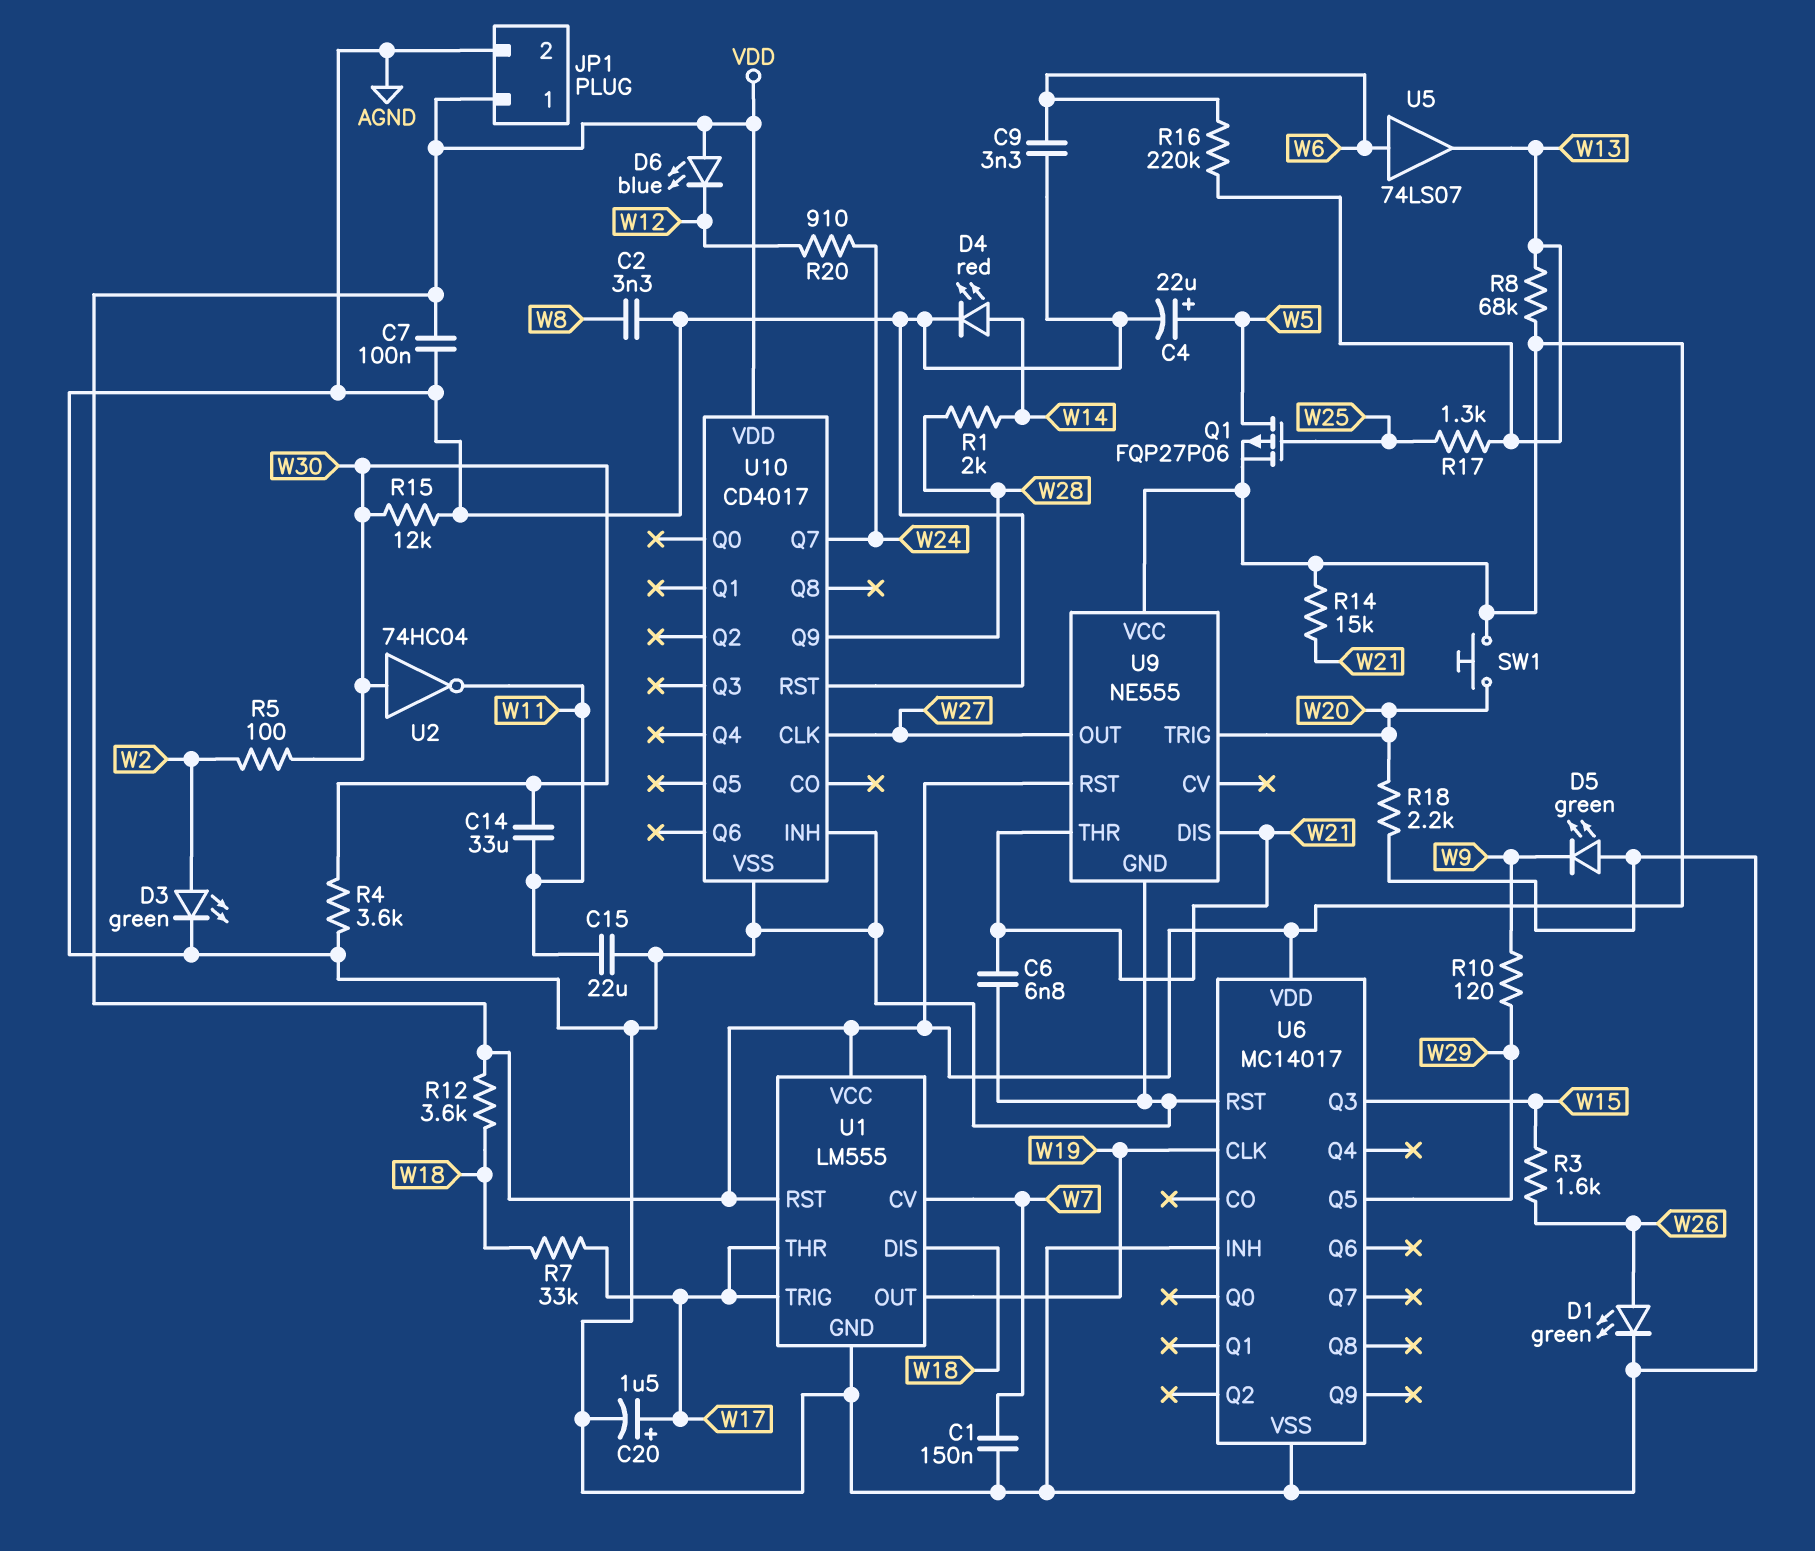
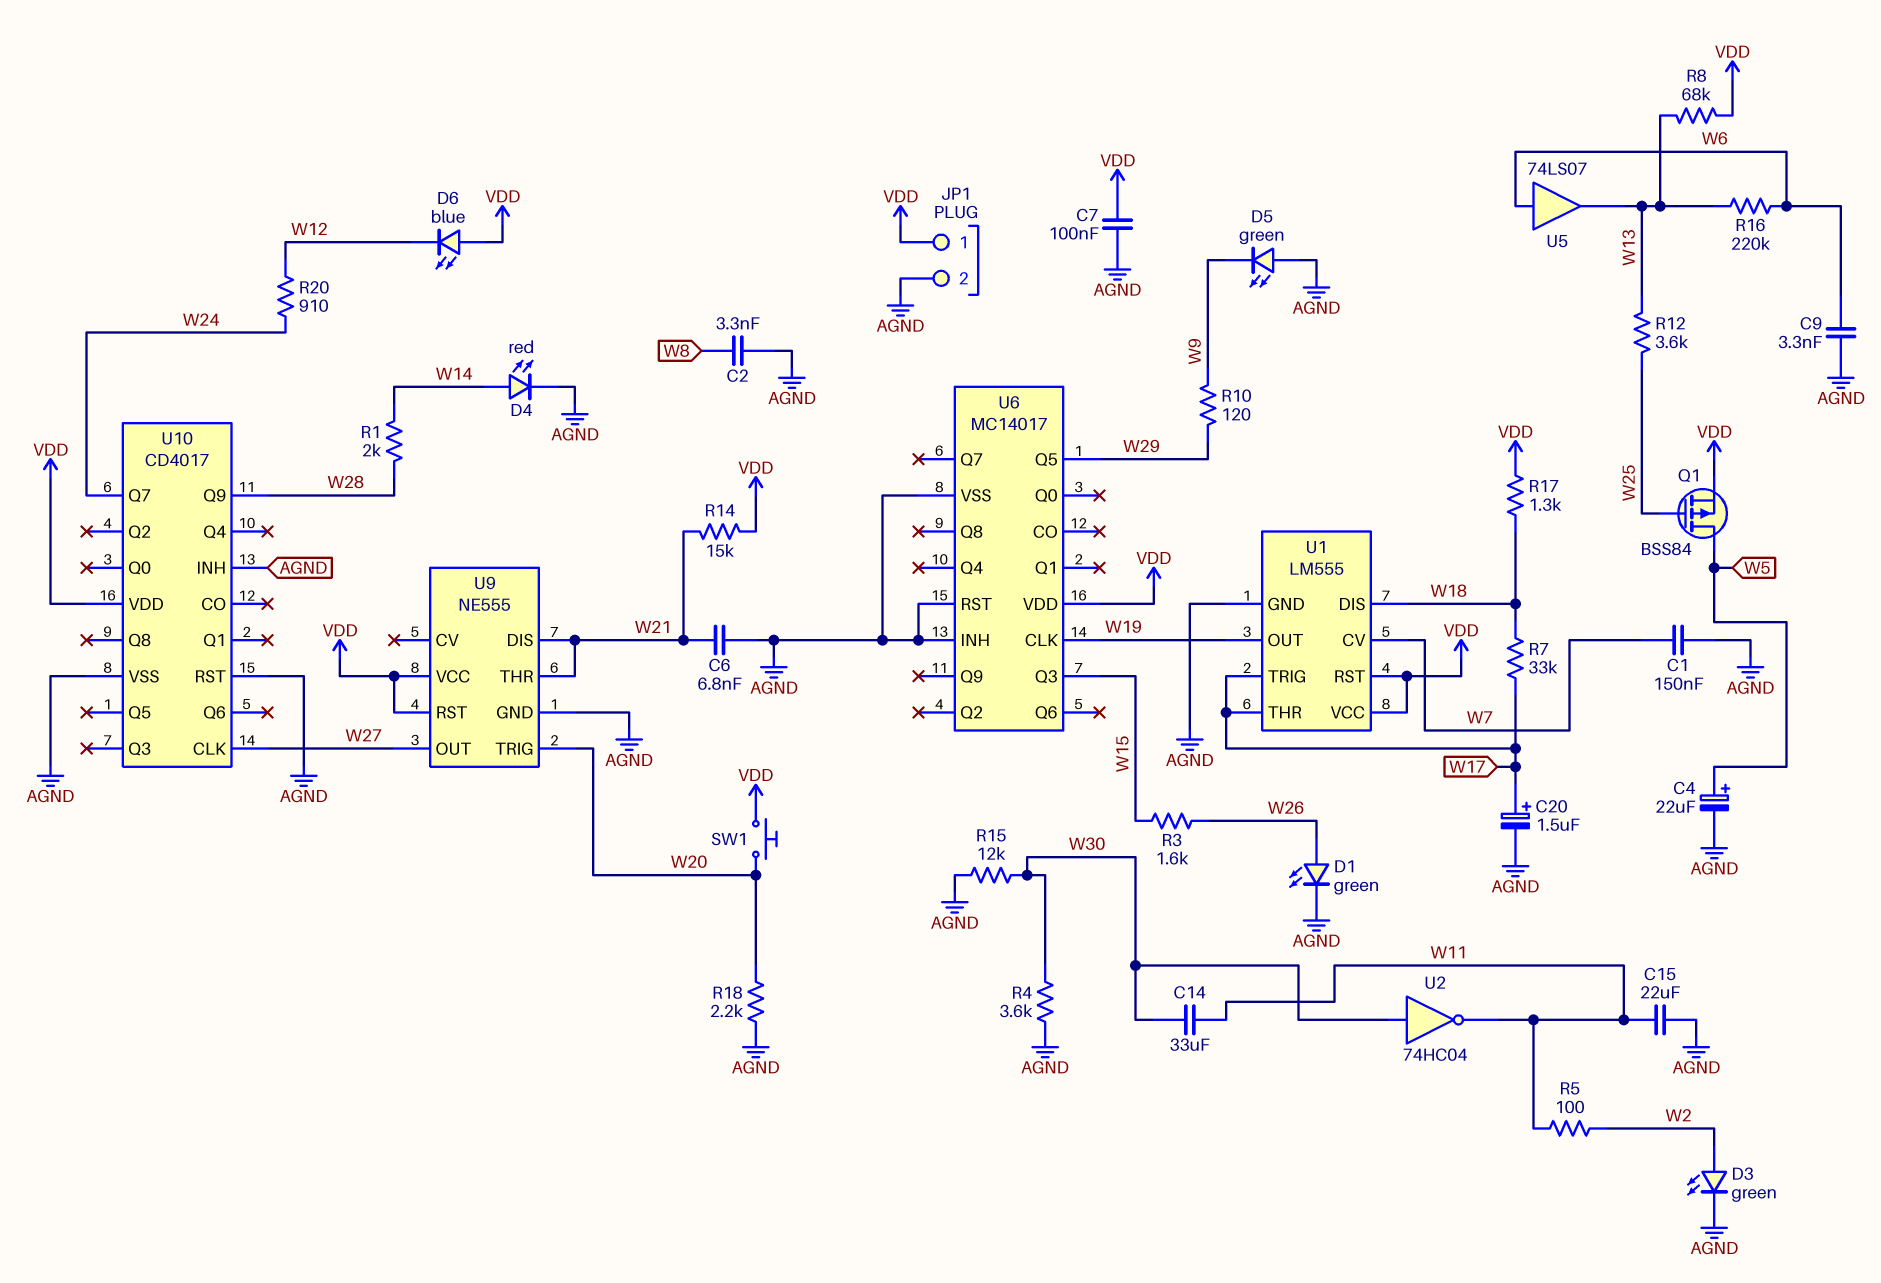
Q1: PMOS FQP27P06 (G W25, D W5, S VDD) -> PMOS BSS84 (G W25, D W5, S VDD)
R5: 100 (W2, W30) -> 100 (W2, W11)
R12: 3.6k (VDD, W18) -> 3.6k (W13, W25)
R17: 1.3k (W13, W25) -> 1.3k (VDD, W18)

